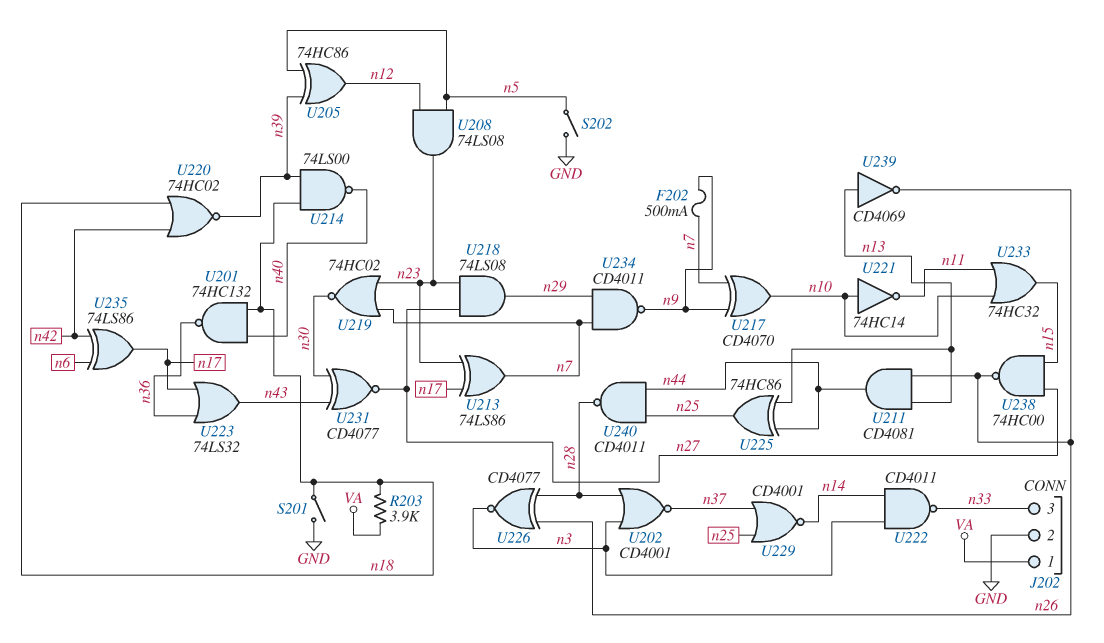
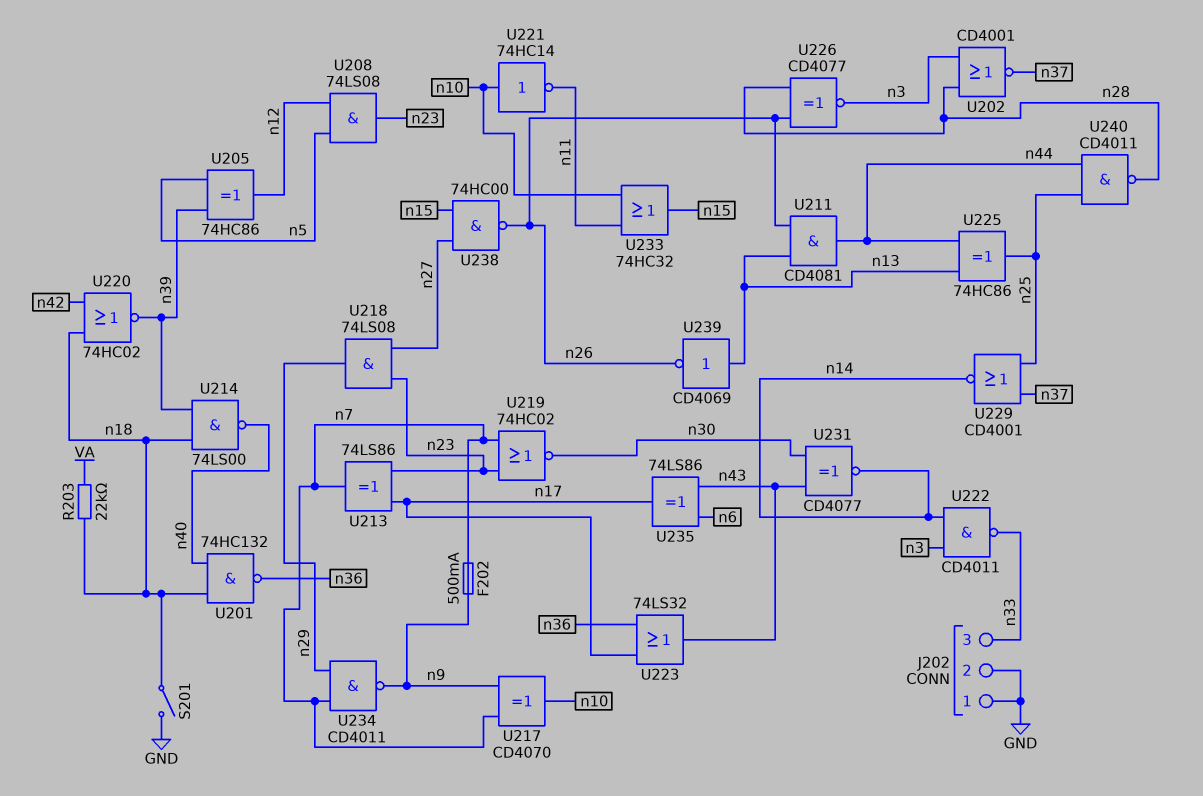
J202 pin 1: VA -> GND
R203: 3.9k (VA, n18) -> 22k (VA, n18)
S202: switch (GND, n5) -> none
U231: XNOR CD4077 (in n30, in n43, out n27) -> XNOR CD4077 (in n30, in n43, out n14)
U235: XOR 74LS86 (in n6, in n42, out n17) -> XOR 74LS86 (in n6, in n43, out n17)

